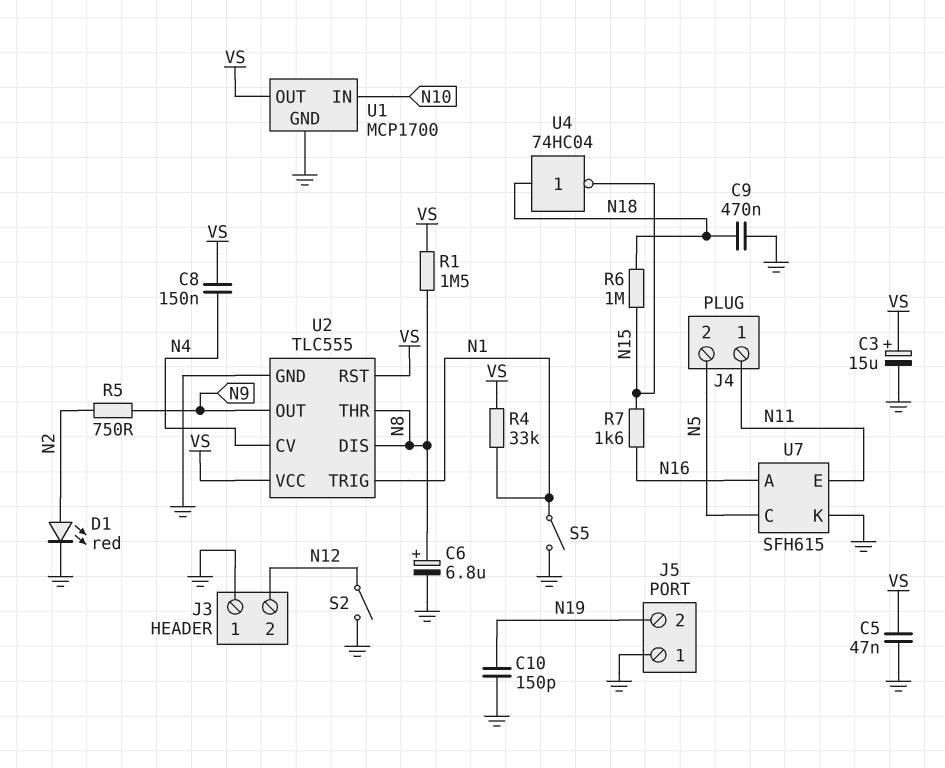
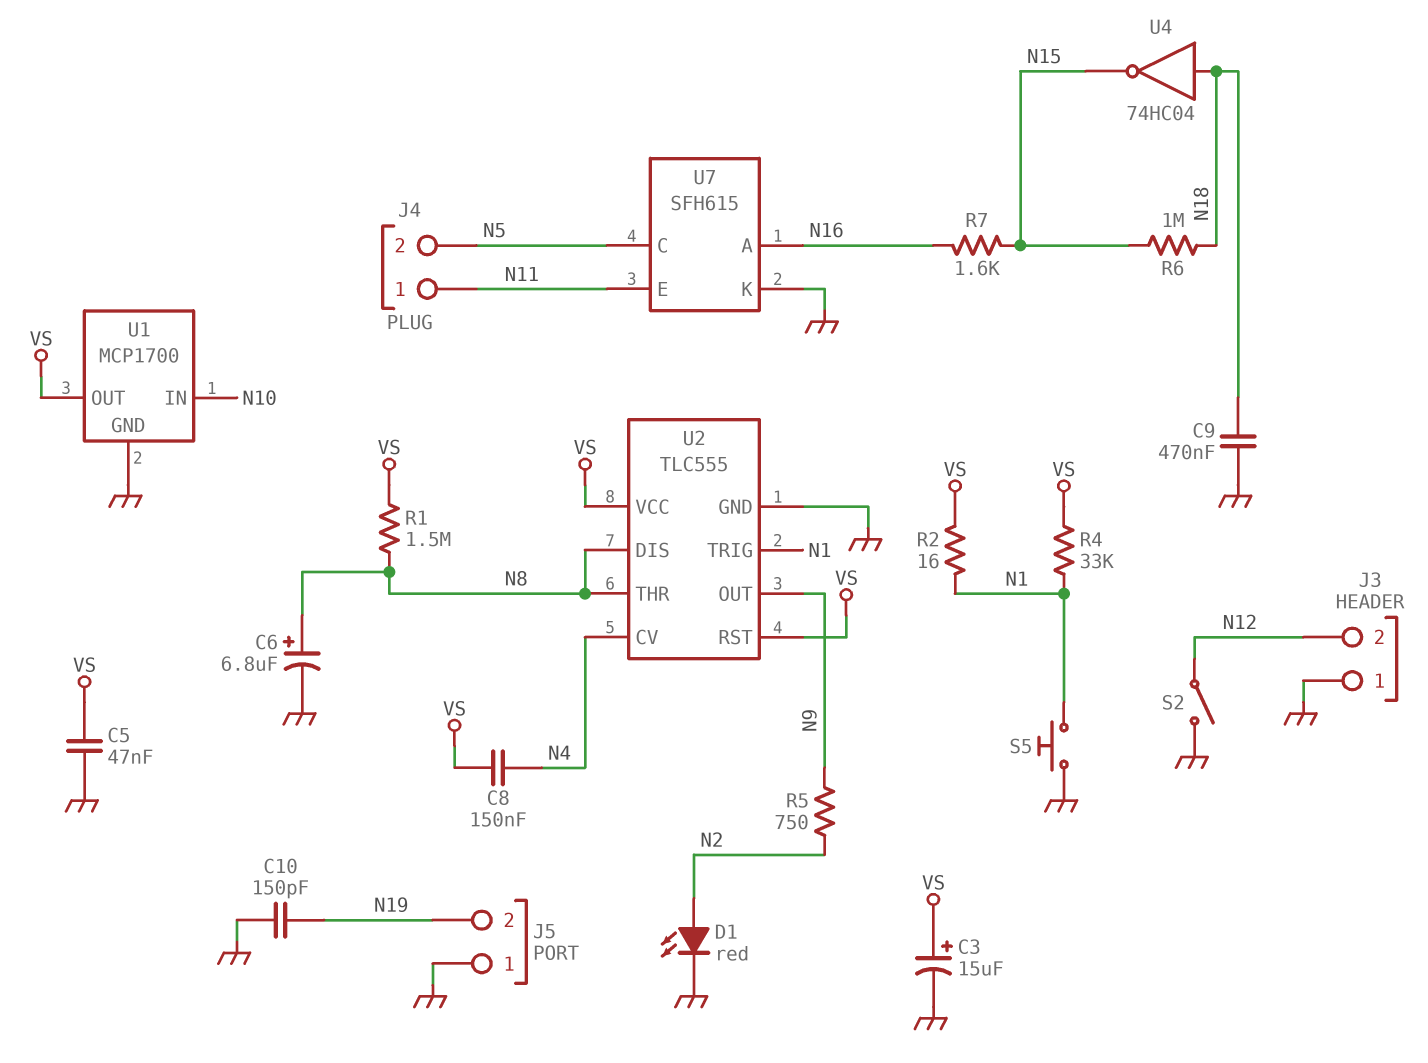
R2: none -> 16 (N1, VS)
S5: switch (GND, N1) -> button (GND, N1)

